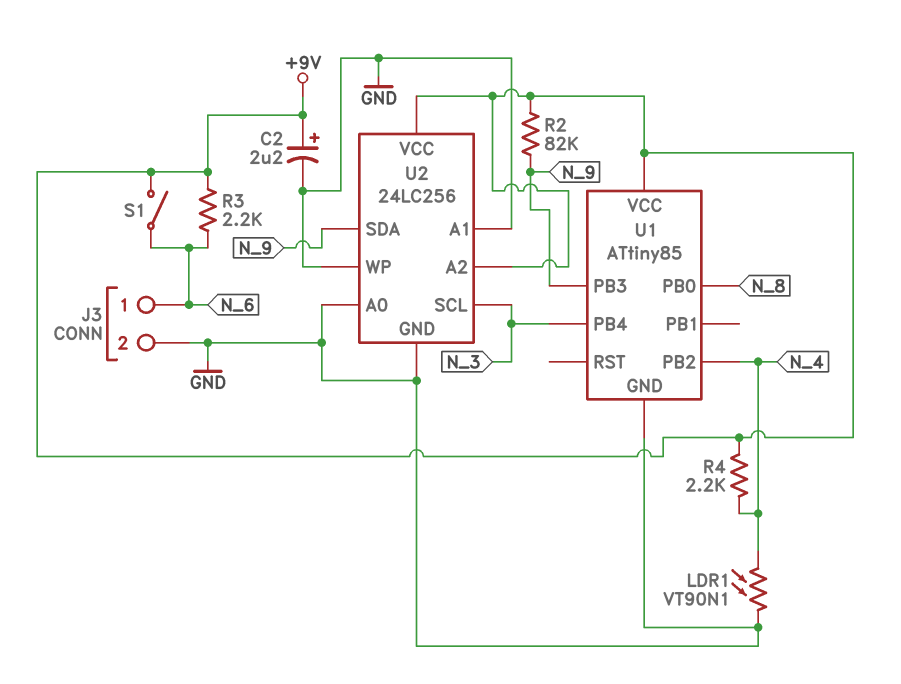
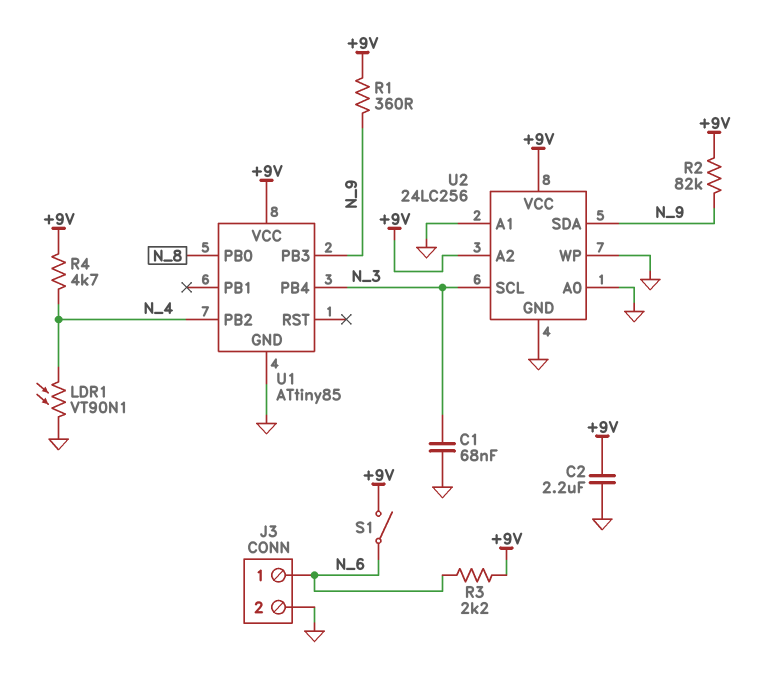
C1: none -> 68nF (GND, N_3)
C2: 2.2uF (plus +9V, minus GND) -> 2.2uF (+9V, GND)
R1: none -> 360 (+9V, N_9)
R4: 2.2k (+9V, N_4) -> 4.7k (+9V, N_4)

